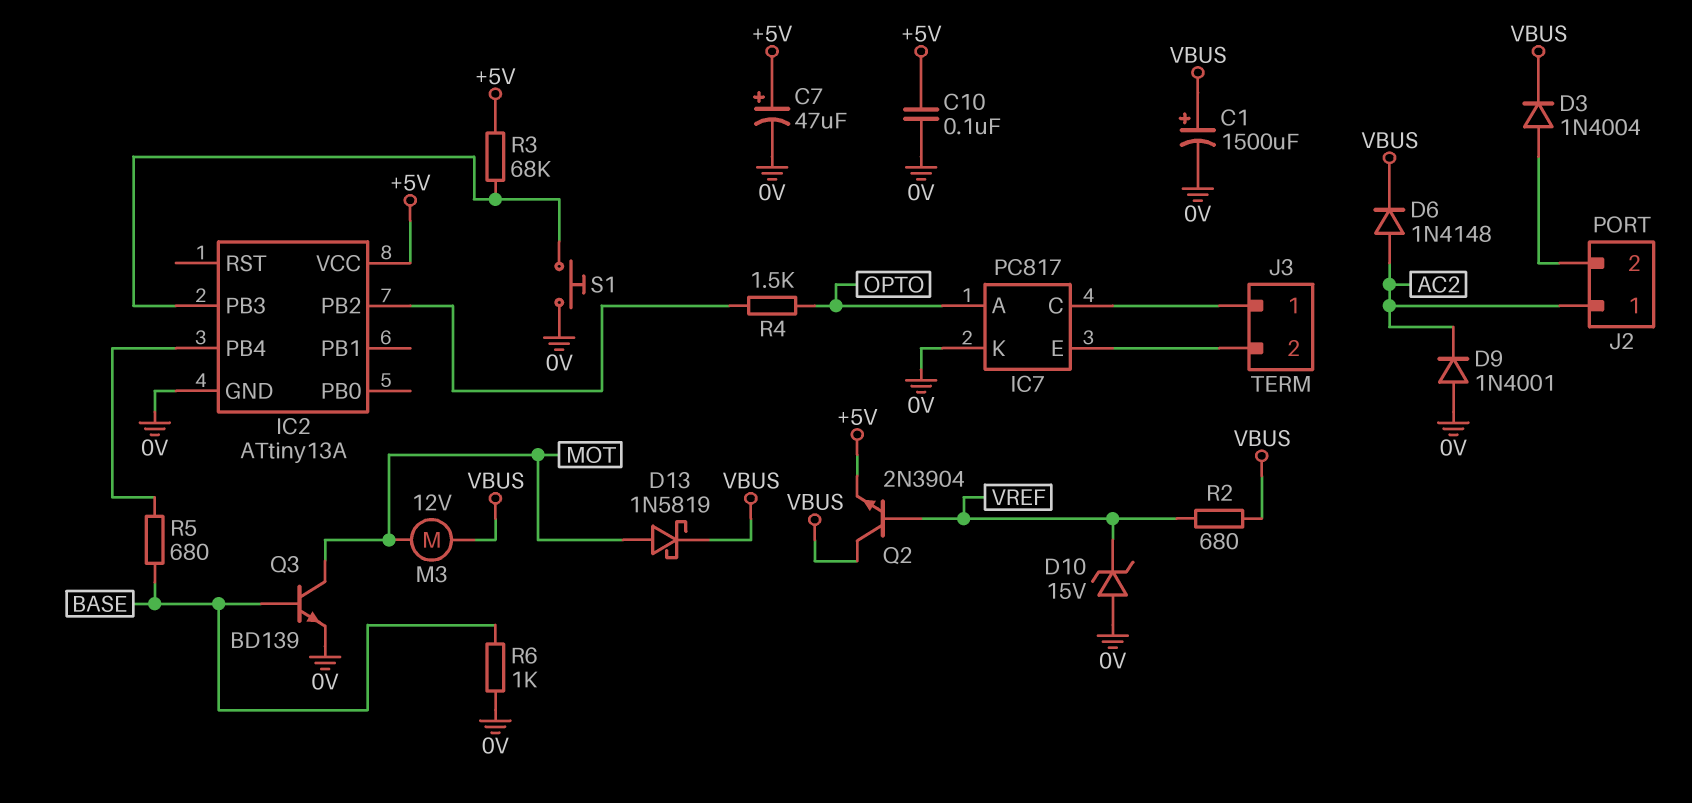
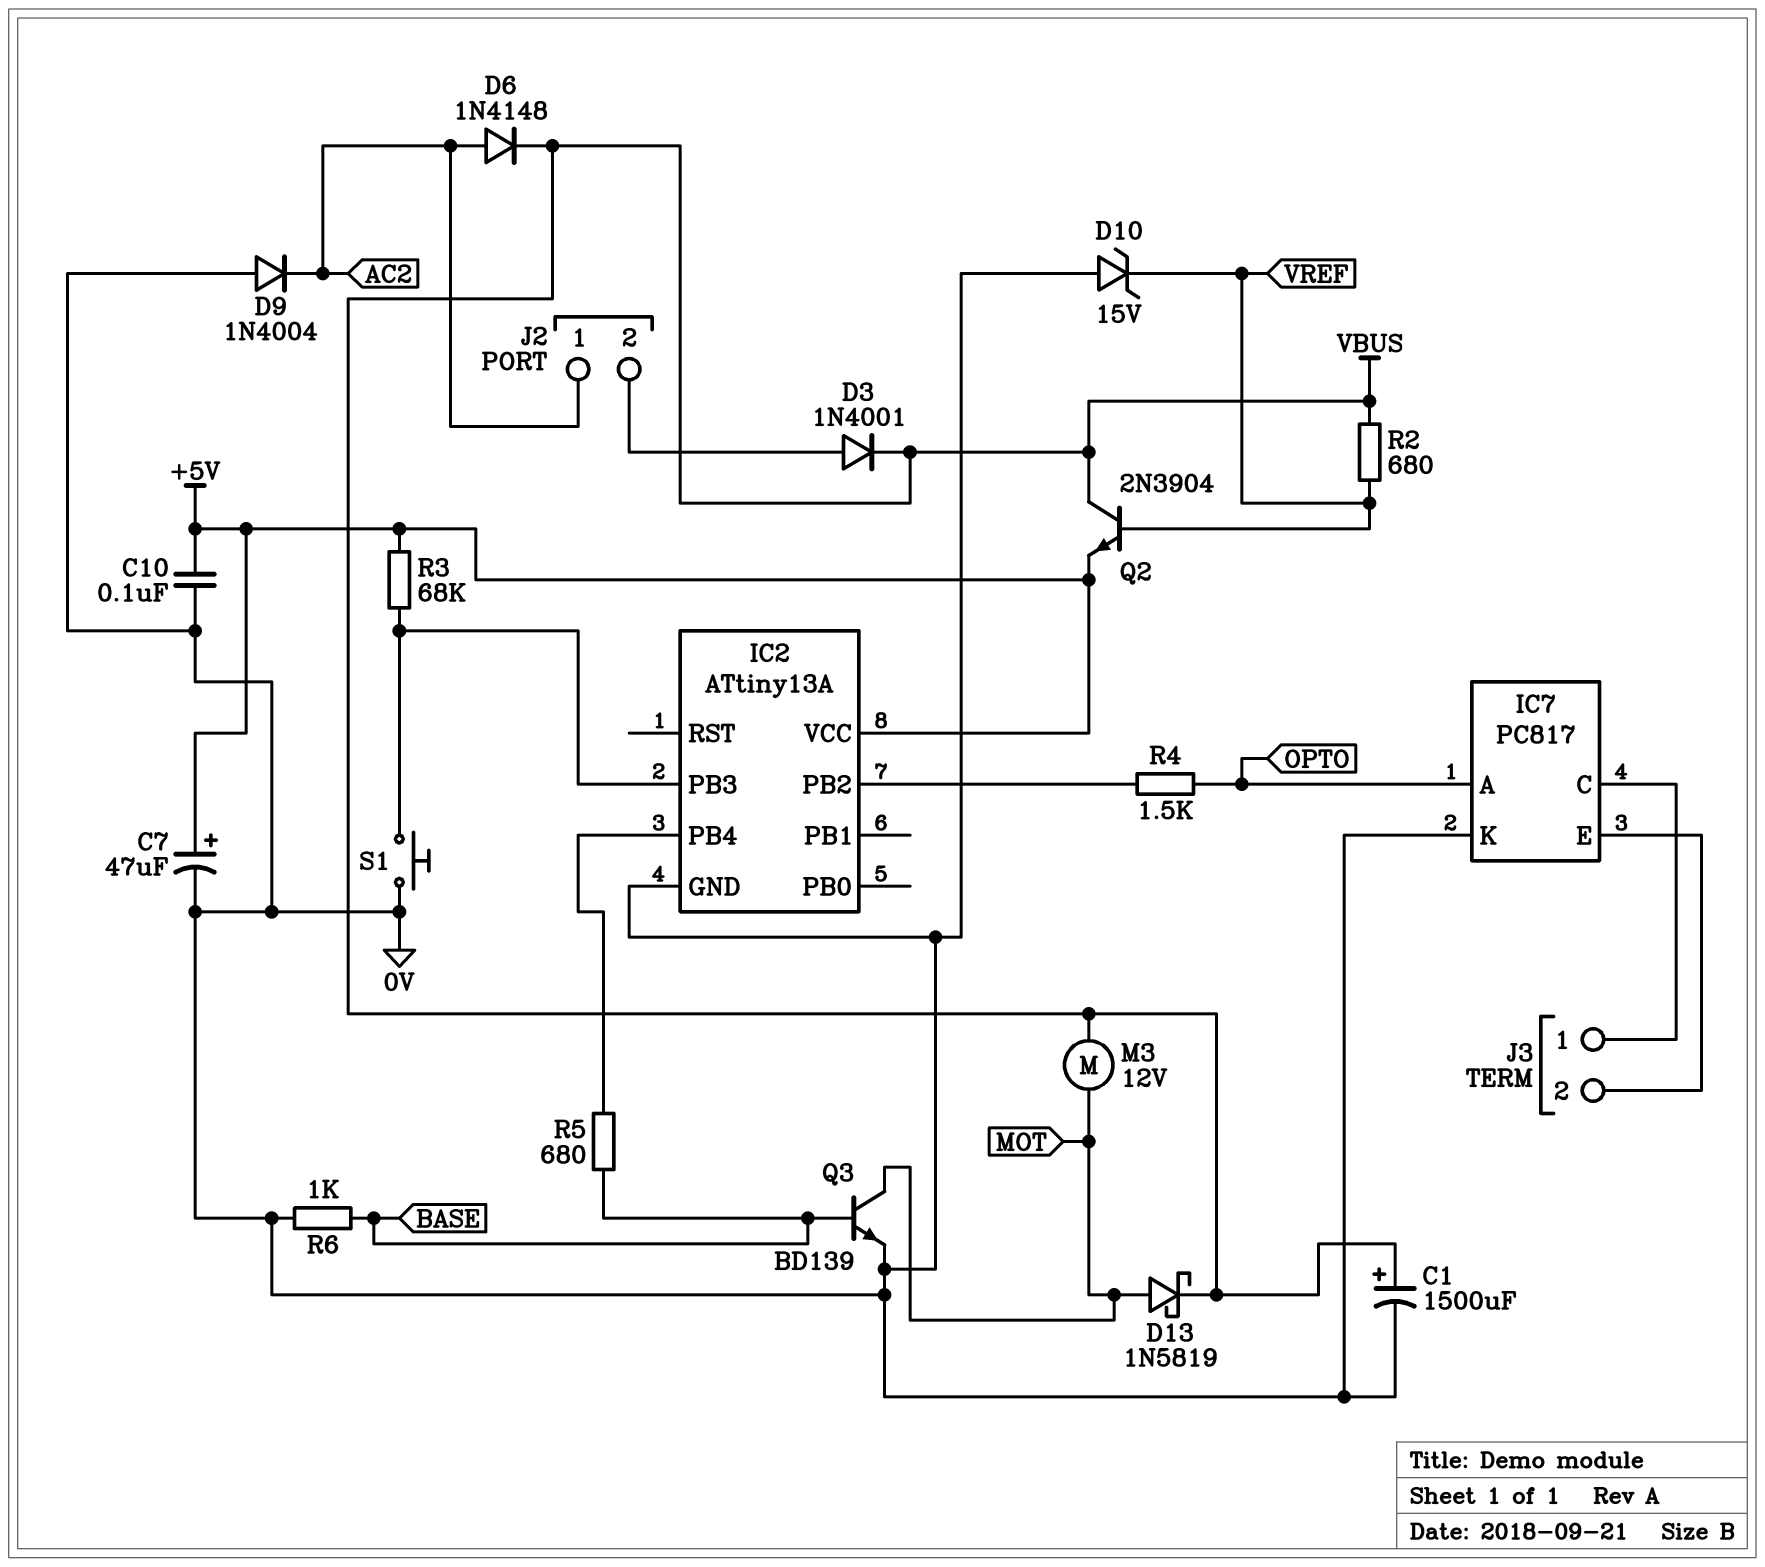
D3: diode 1N4004 (A J2/2, K VBUS) -> diode 1N4001 (A J2/2, K VBUS)
D9: diode 1N4001 (A 0V, K AC2) -> diode 1N4004 (A 0V, K AC2)

